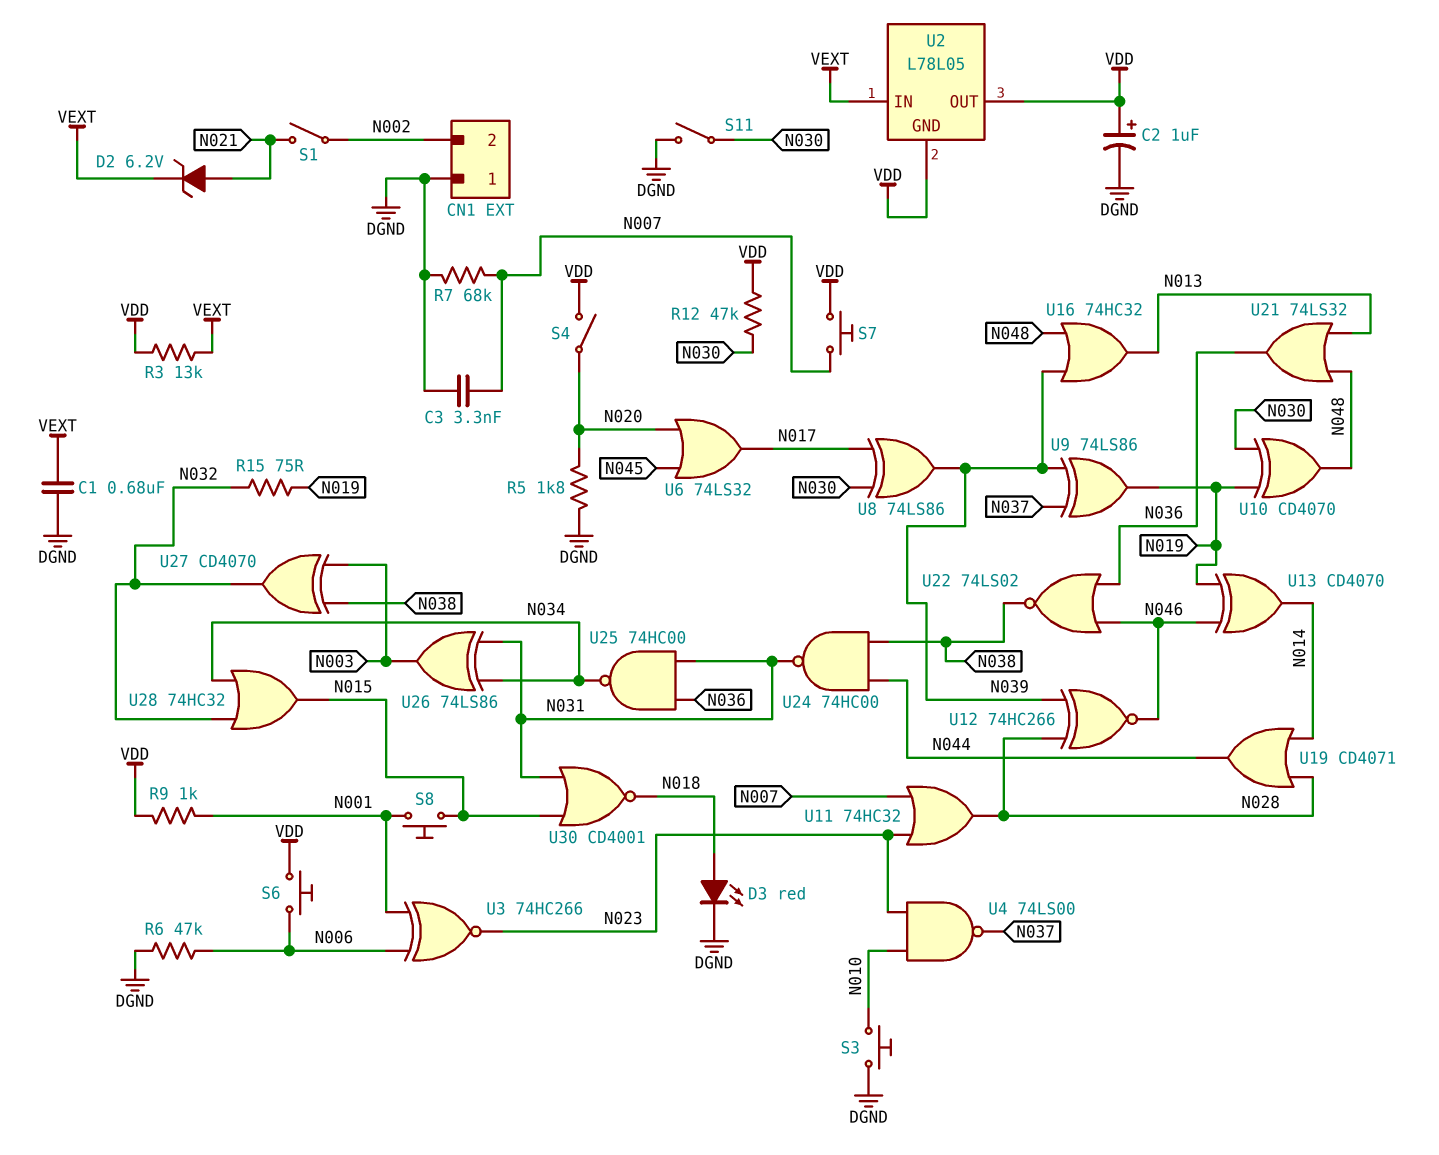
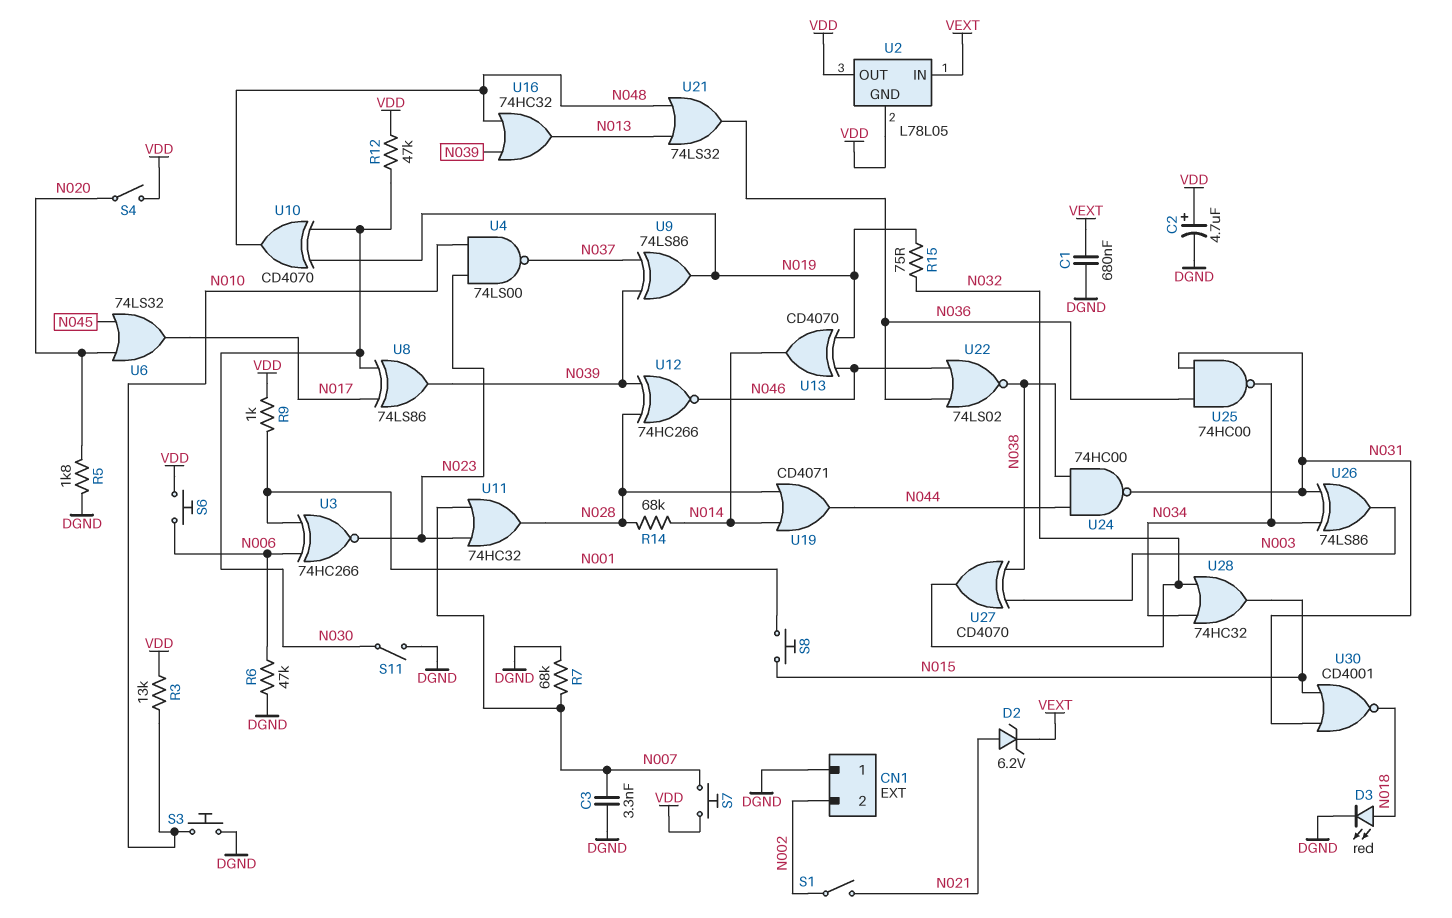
C2: 1uF (plus VDD, minus DGND) -> 4.7uF (plus VDD, minus DGND)
R3: 13k (VDD, VEXT) -> 13k (N010, VDD)
R14: none -> 68k (N014, N028)

